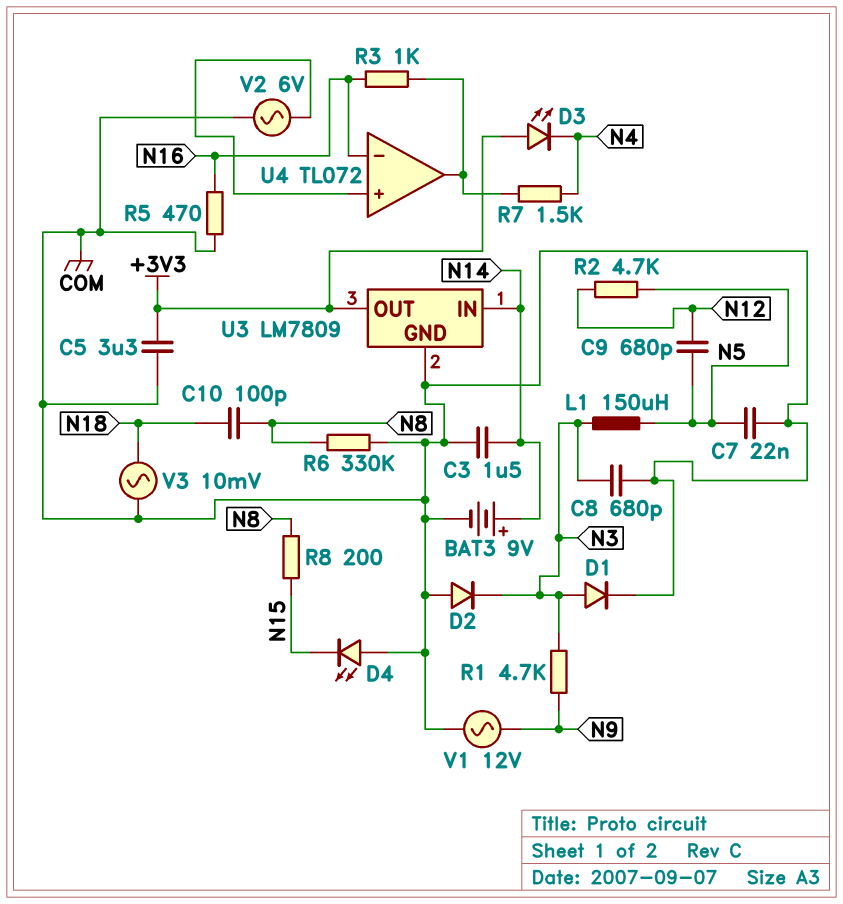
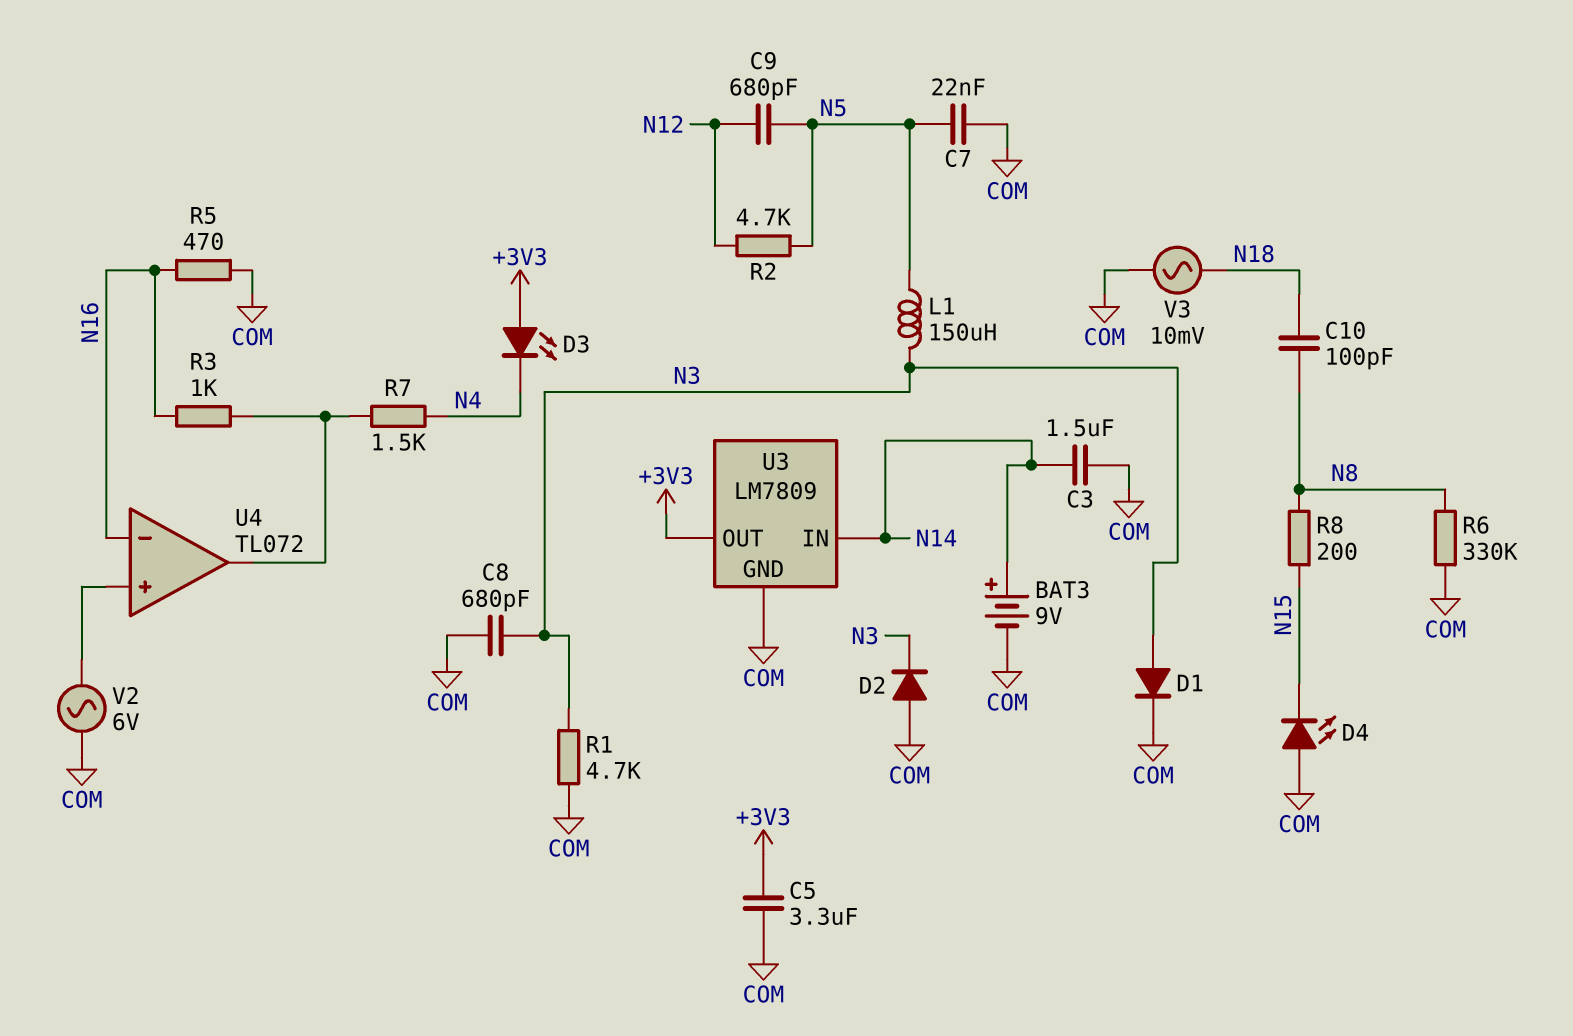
R1: 4.7k (N3, N9) -> 4.7k (COM, N3)
V1: AC 12V (COM, N9) -> none

